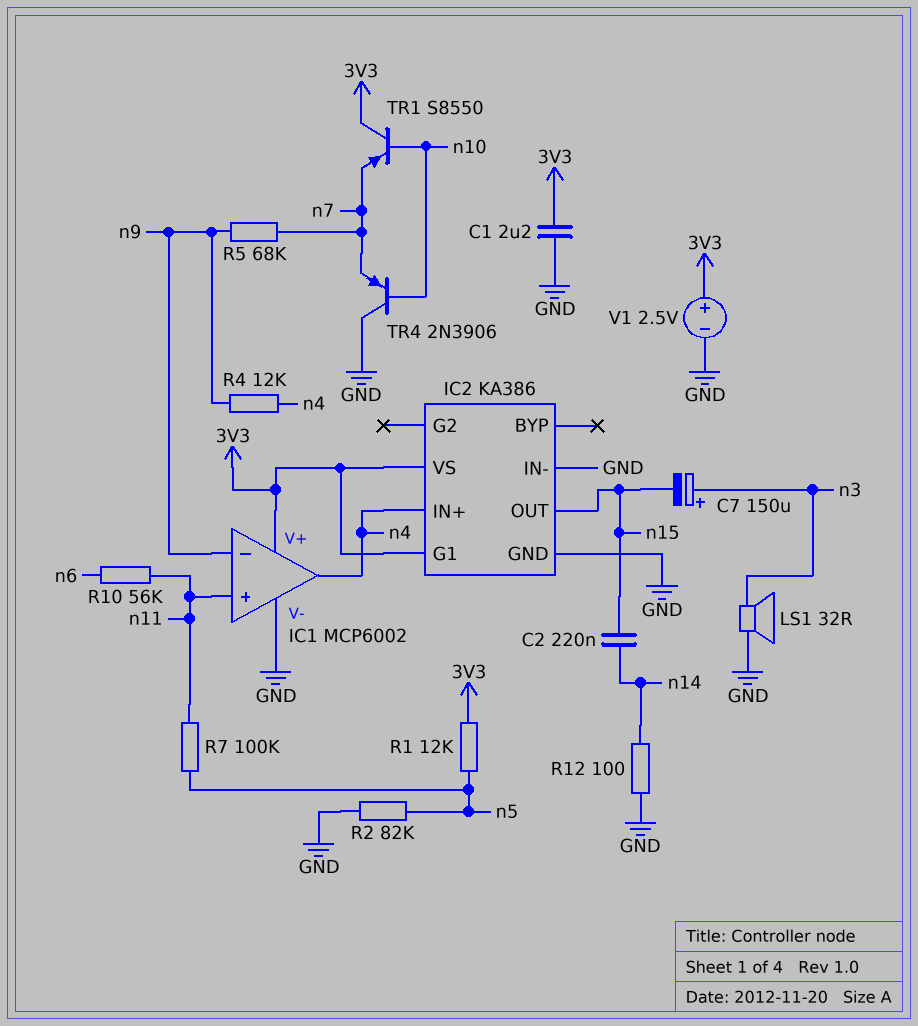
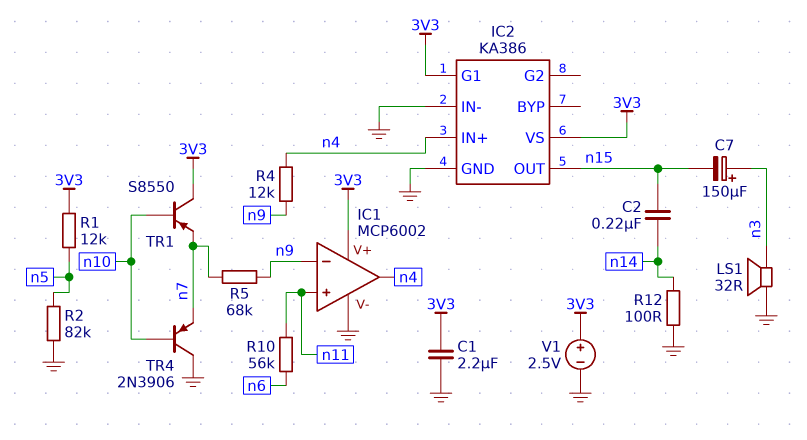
R7: 100k (n5, n11) -> none

